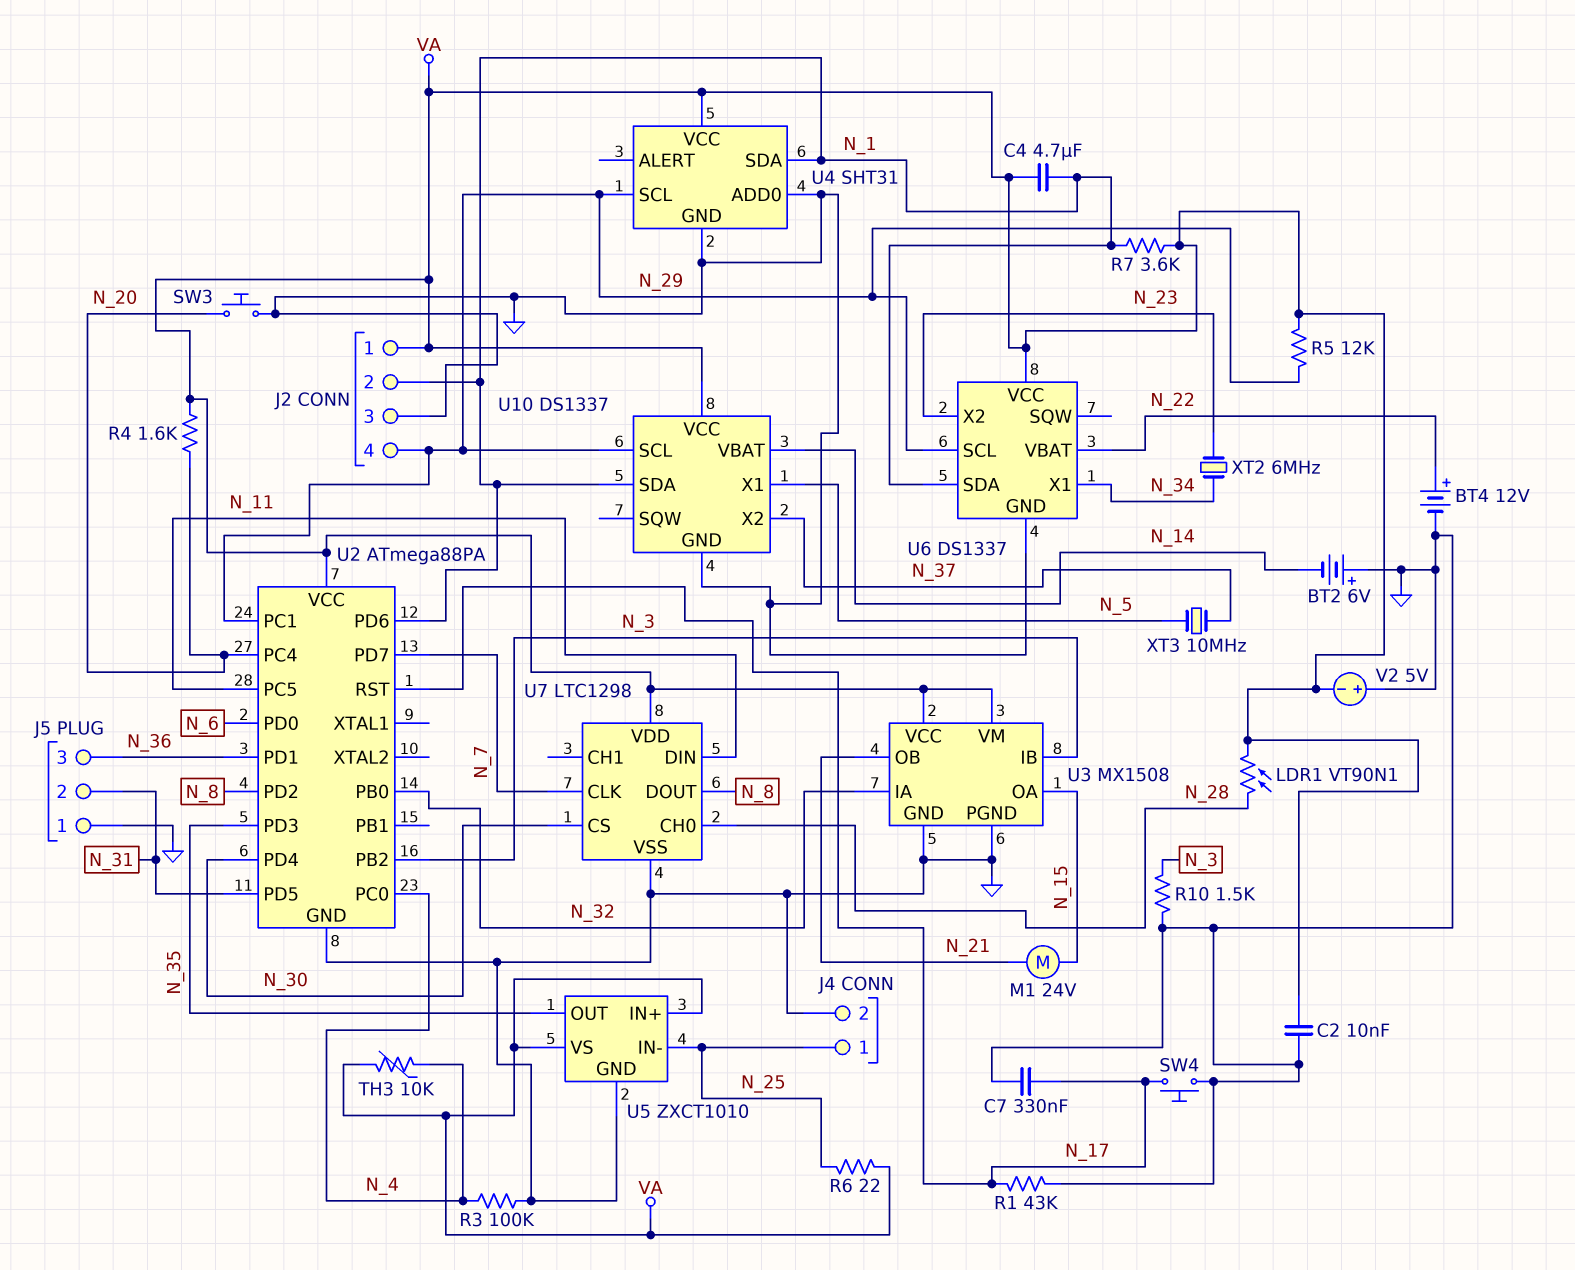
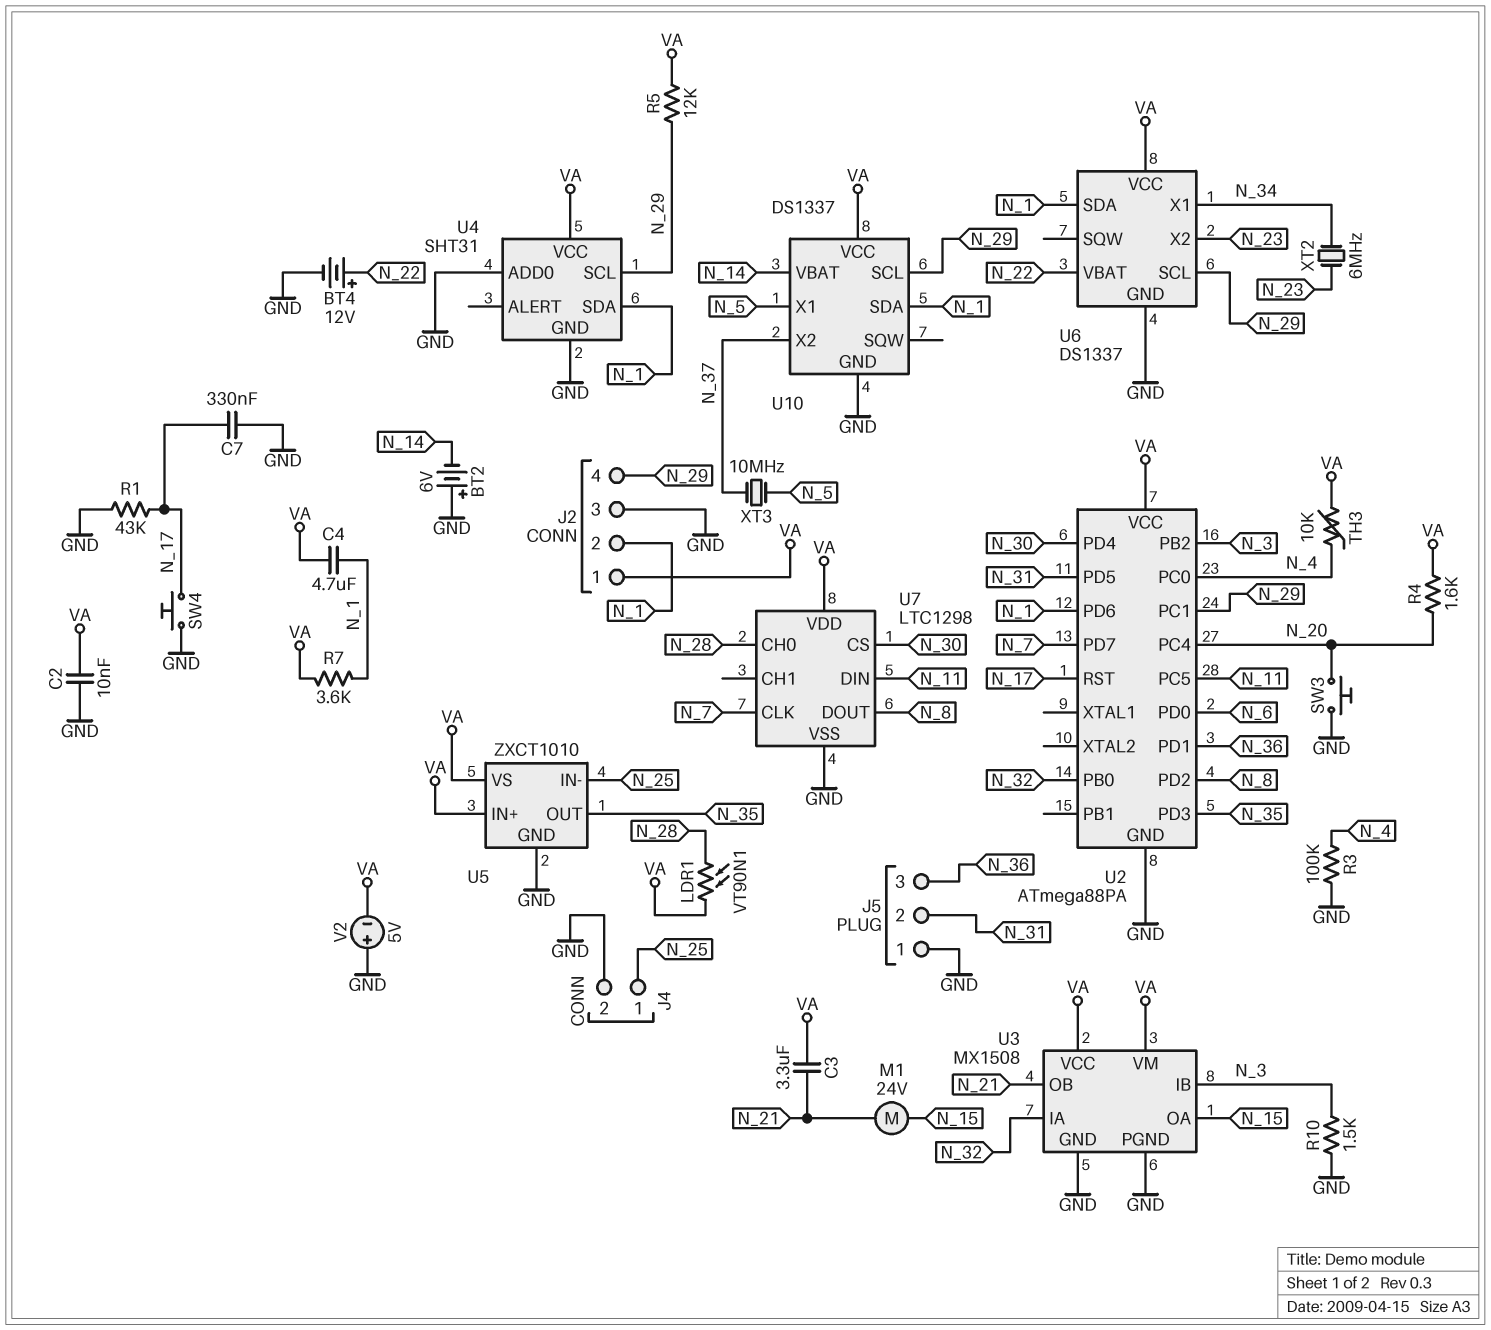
C3: none -> 3.3uF (N_21, VA)
R6: 22 (N_25, VA) -> none

